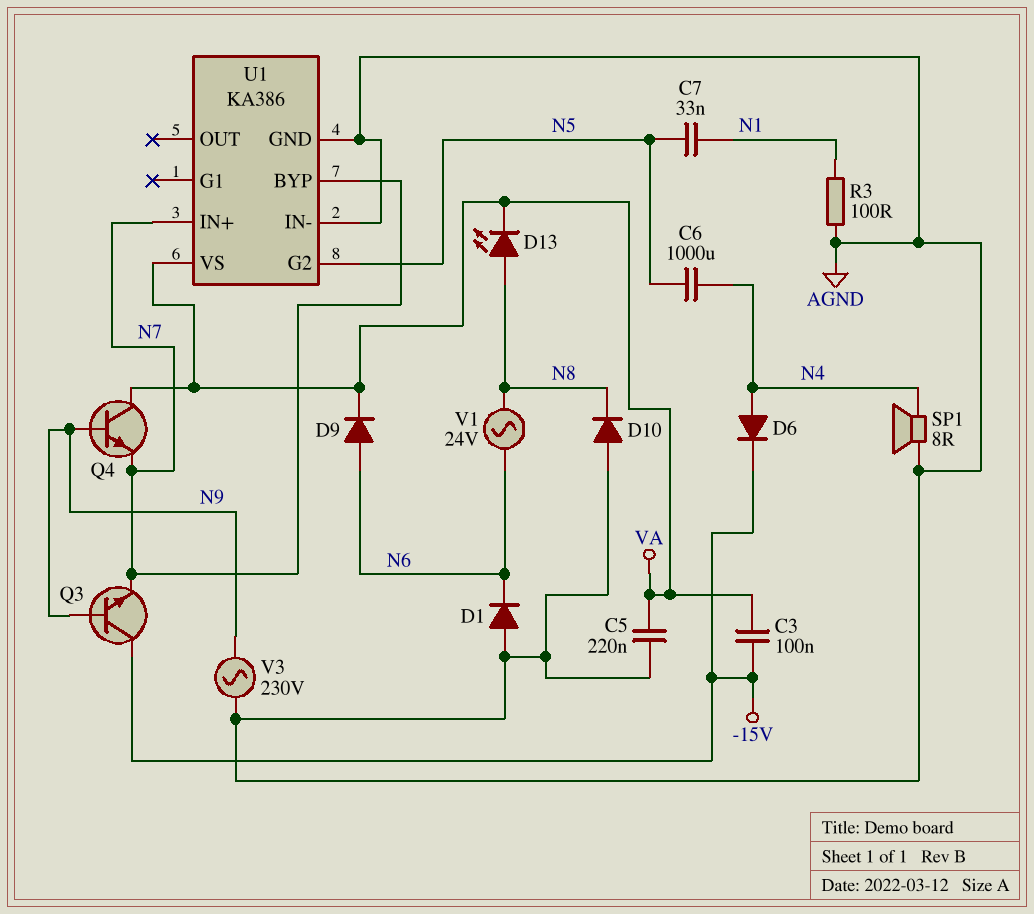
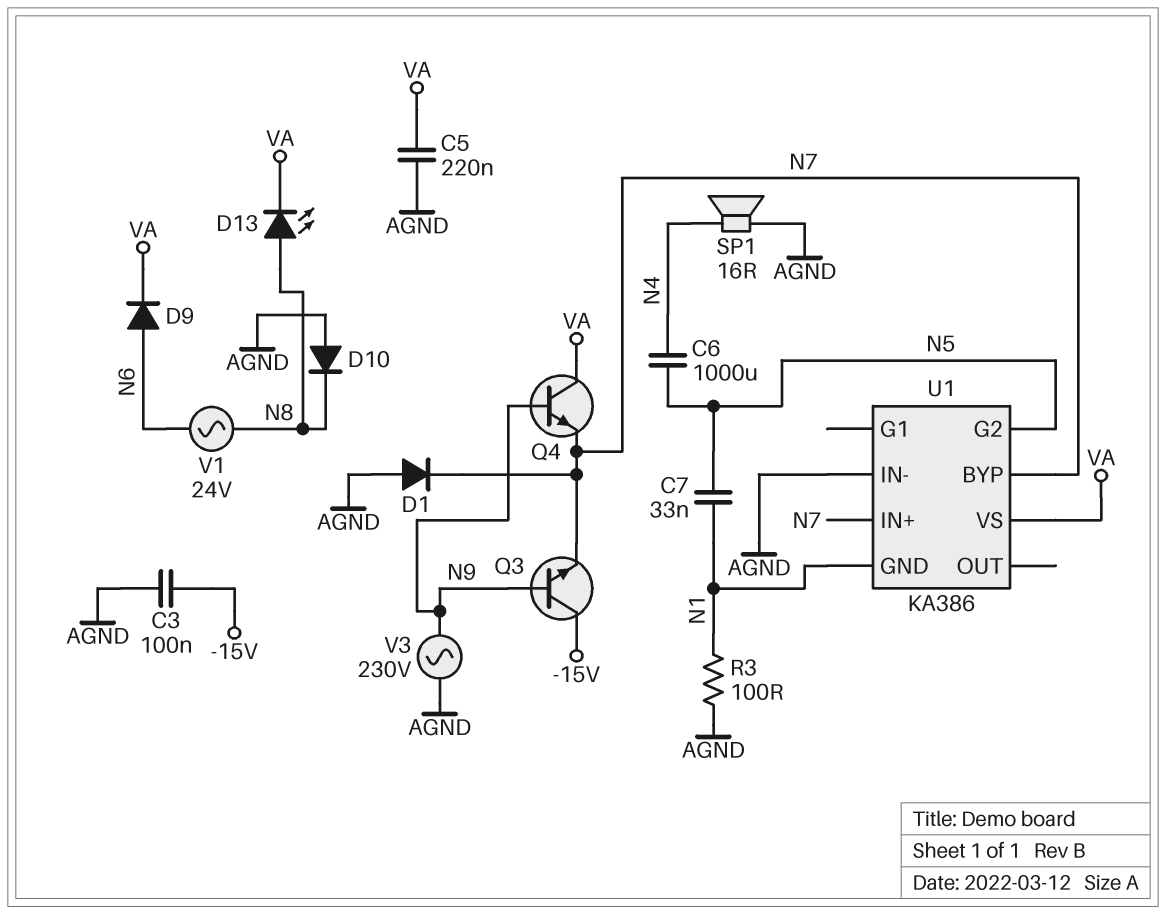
C3: 100nF (-15V, VA) -> 100nF (-15V, AGND)
D1: diode (A AGND, K N6) -> diode (A AGND, K N7)
D6: diode (A N4, K -15V) -> none
SP1: speaker 8R (AGND, N4) -> speaker 16R (AGND, N4)
U1 pin GND: AGND -> N1

